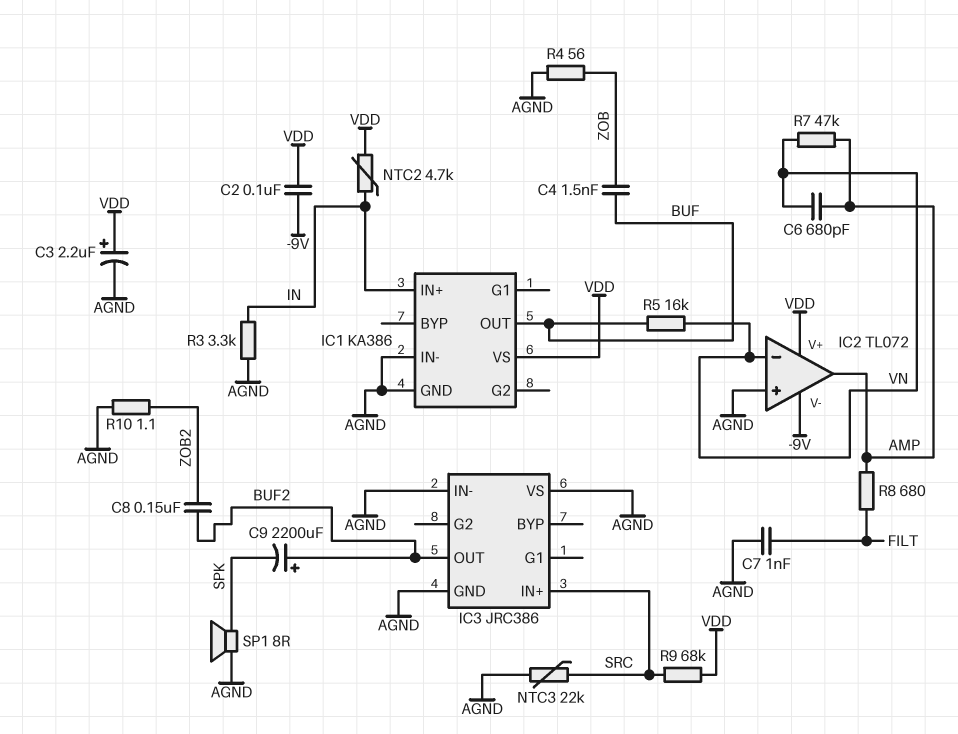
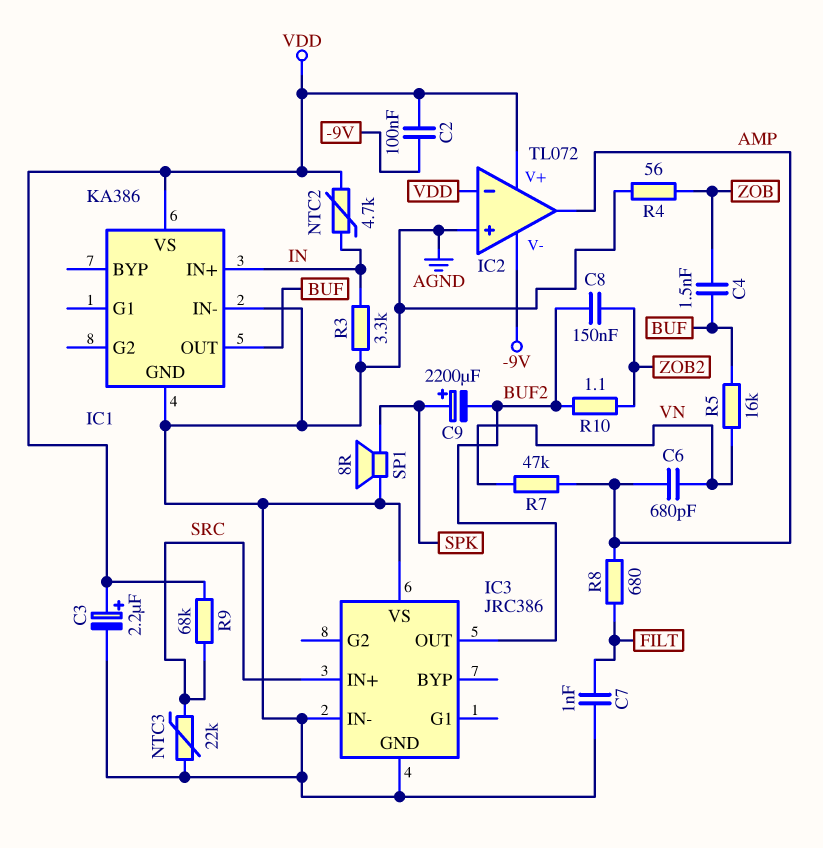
C9: 2200uF (plus BUF2, minus SPK) -> 2200uF (plus SPK, minus BUF2)
IC2 pin in-: VN -> VDD
R10: 1.1 (AGND, ZOB2) -> 1.1 (BUF2, ZOB2)

